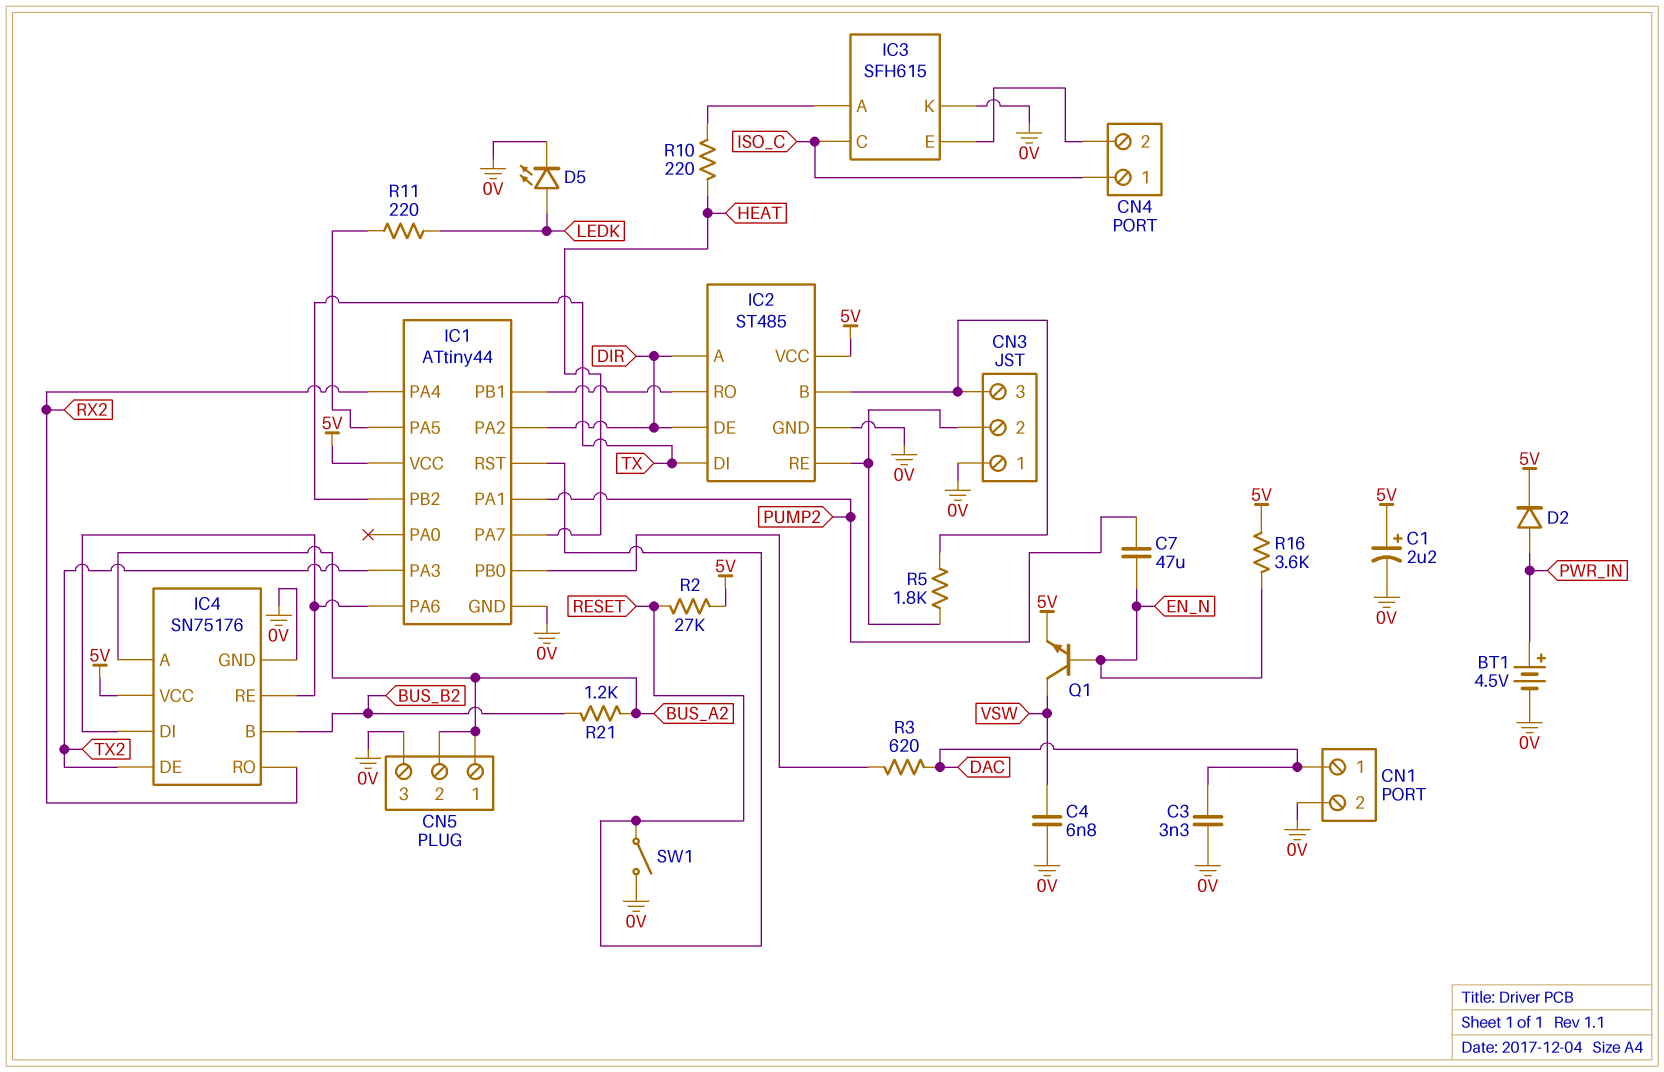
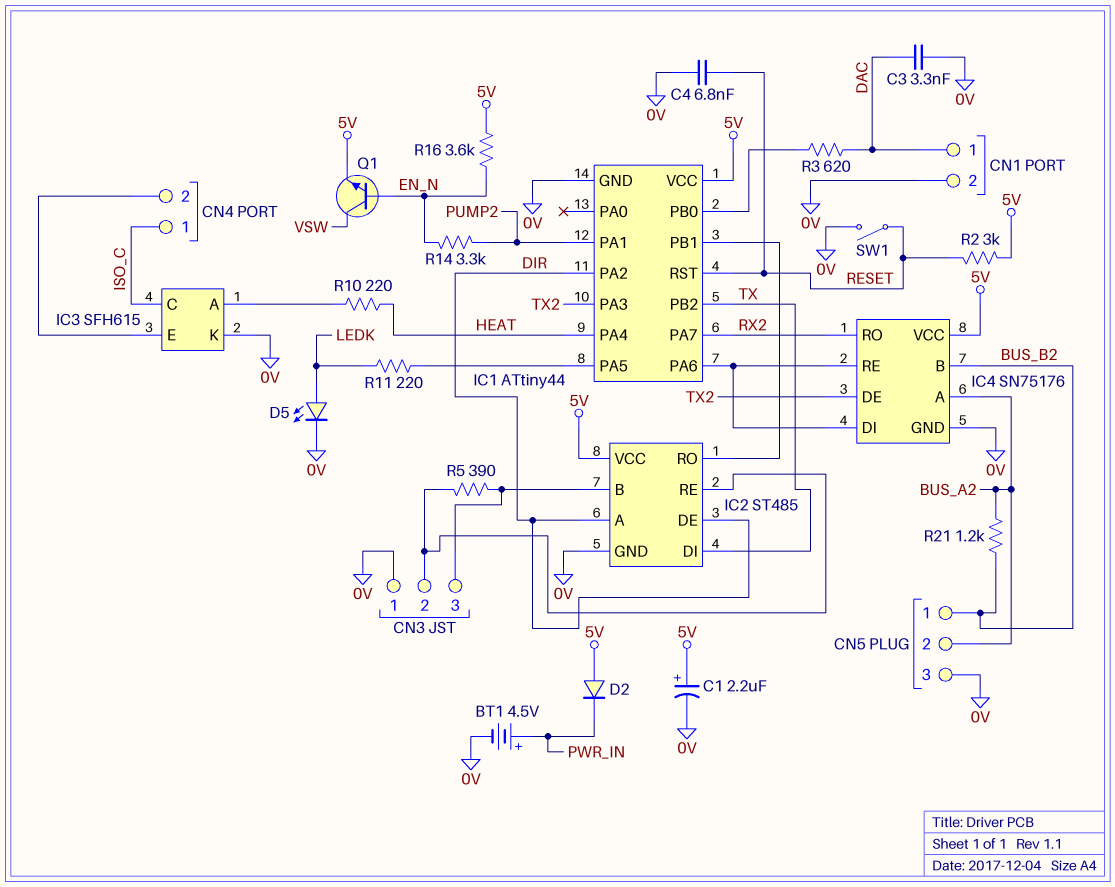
C4: 6.8nF (0V, VSW) -> 6.8nF (0V, RESET)
C7: 47uF (EN_N, PUMP2) -> none
CN5 pin 1: BUS_A2 -> BUS_B2
D2: diode (A PWR_IN, K 5V) -> diode (A 5V, K PWR_IN)
IC1 pin PA4: RX2 -> HEAT
IC1 pin PA7: HEAT -> RX2
R2: 27k (5V, RESET) -> 3k (5V, RESET)
R5: 1.8k (CN3/2, CN3/3) -> 390 (CN3/2, CN3/3)
R14: none -> 3.3k (EN_N, PUMP2)

